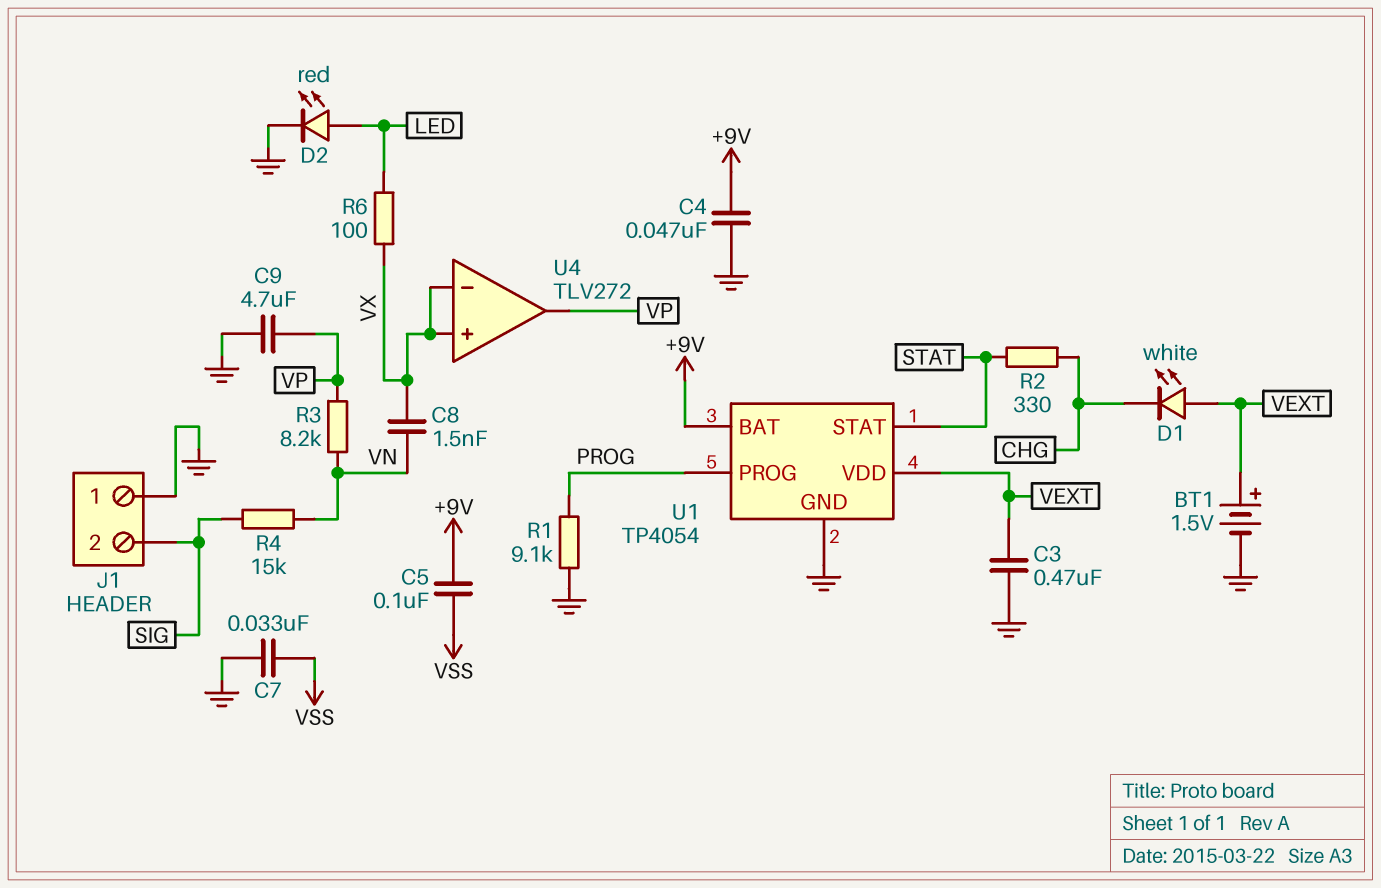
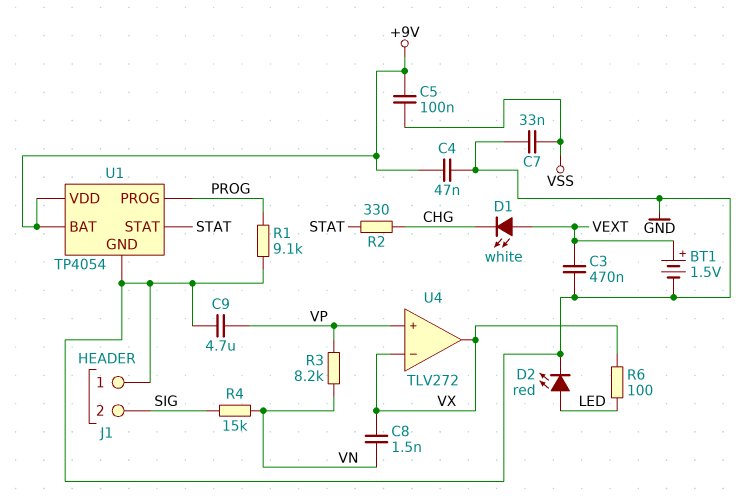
U1 pin VDD: VEXT -> +9V
U4 pin in+: VX -> VP
U4 pin out: VP -> VX

